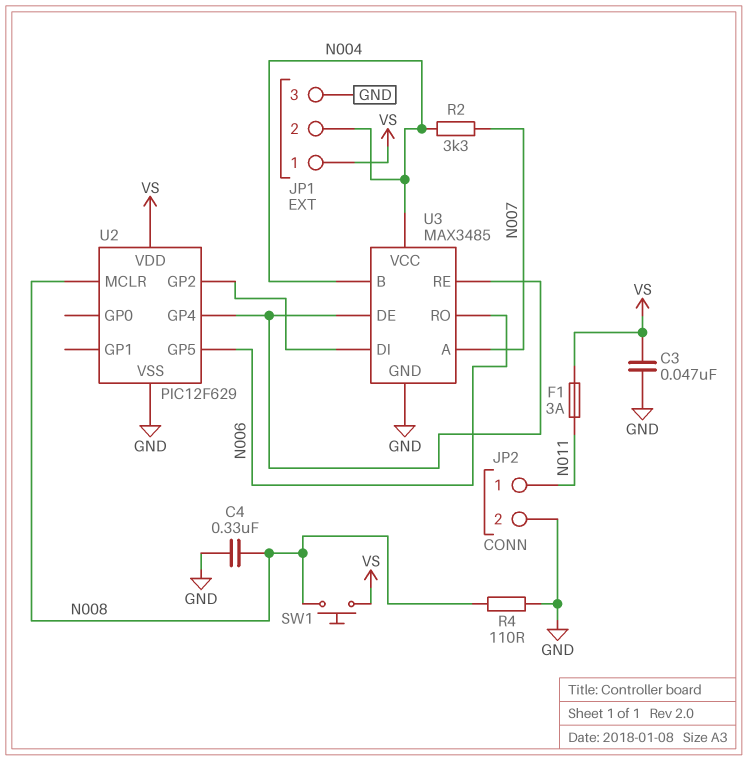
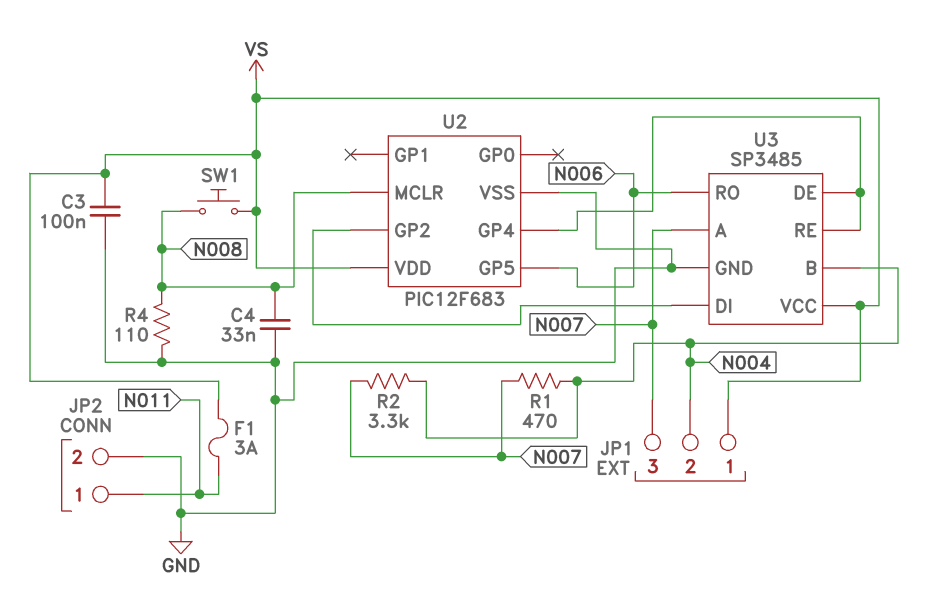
C3: 47nF (GND, VS) -> 100nF (GND, VS)
C4: 330nF (GND, N008) -> 33nF (GND, N008)
JP1 pin 3: GND -> N007
R1: none -> 470 (N004, N007)
U2: PIC12F629 -> PIC12F683
U3: MAX3485 -> SP3485
U3 pin VCC: N004 -> VS

